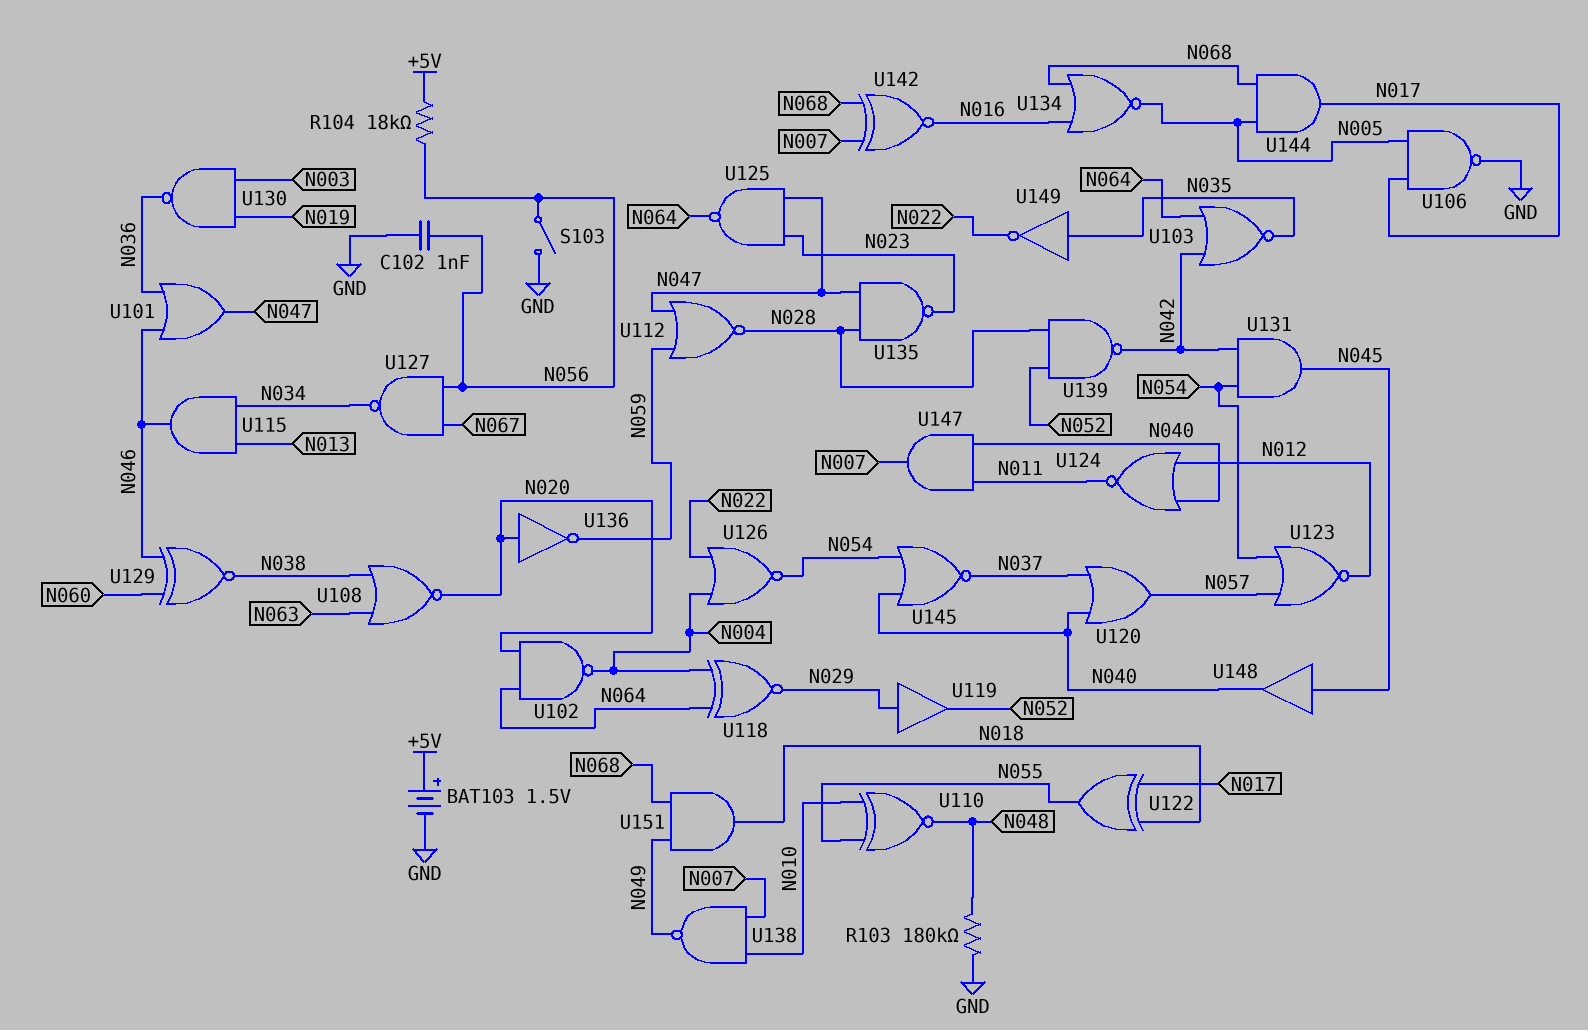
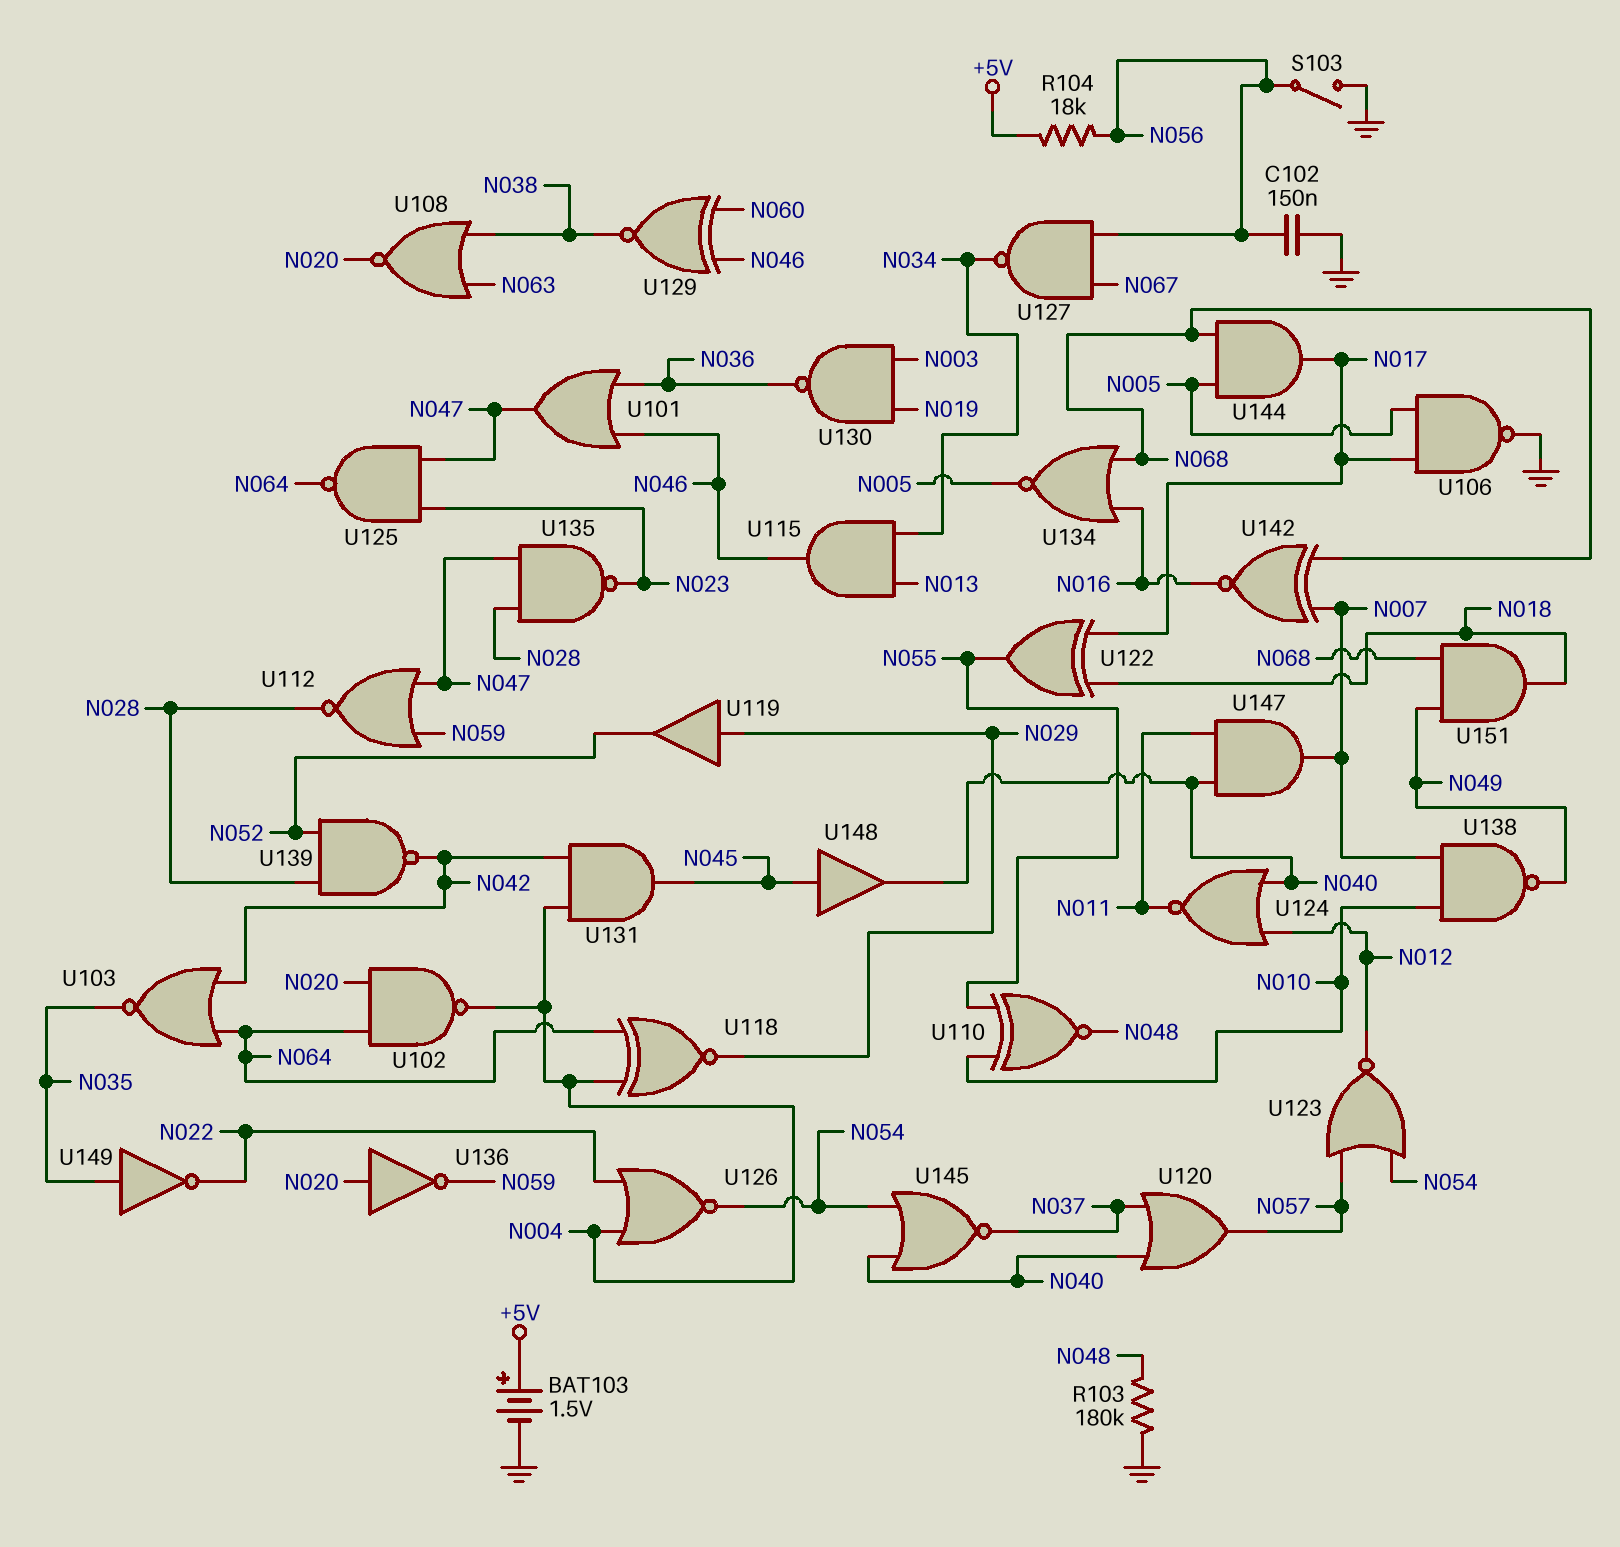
C102: 1nF (GND, N056) -> 150nF (GND, N056)
U131: AND (in N042, in N054, out N045) -> AND (in N004, in N042, out N045)

